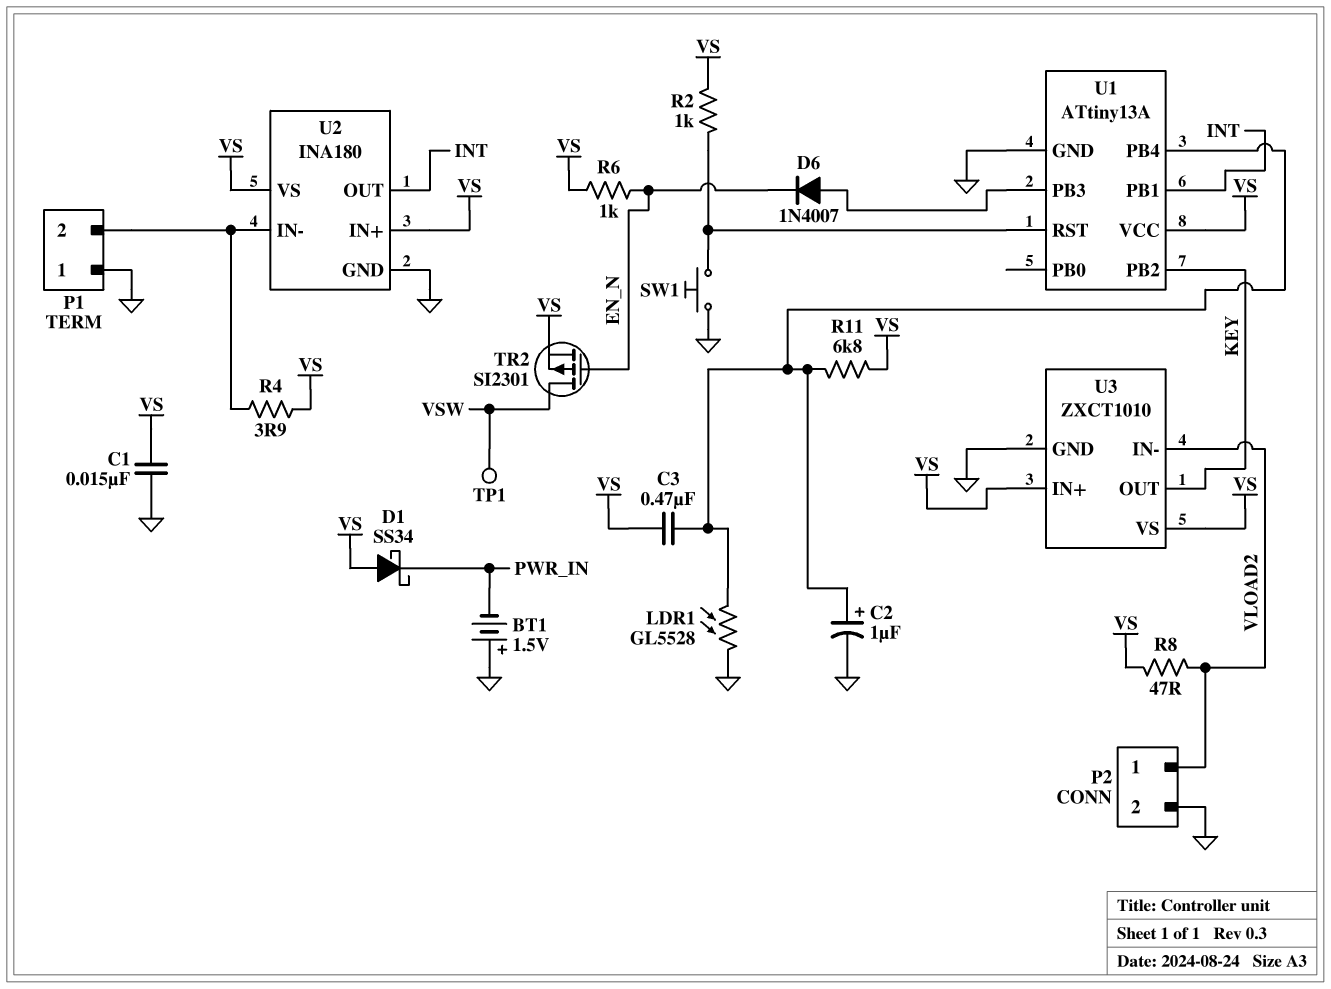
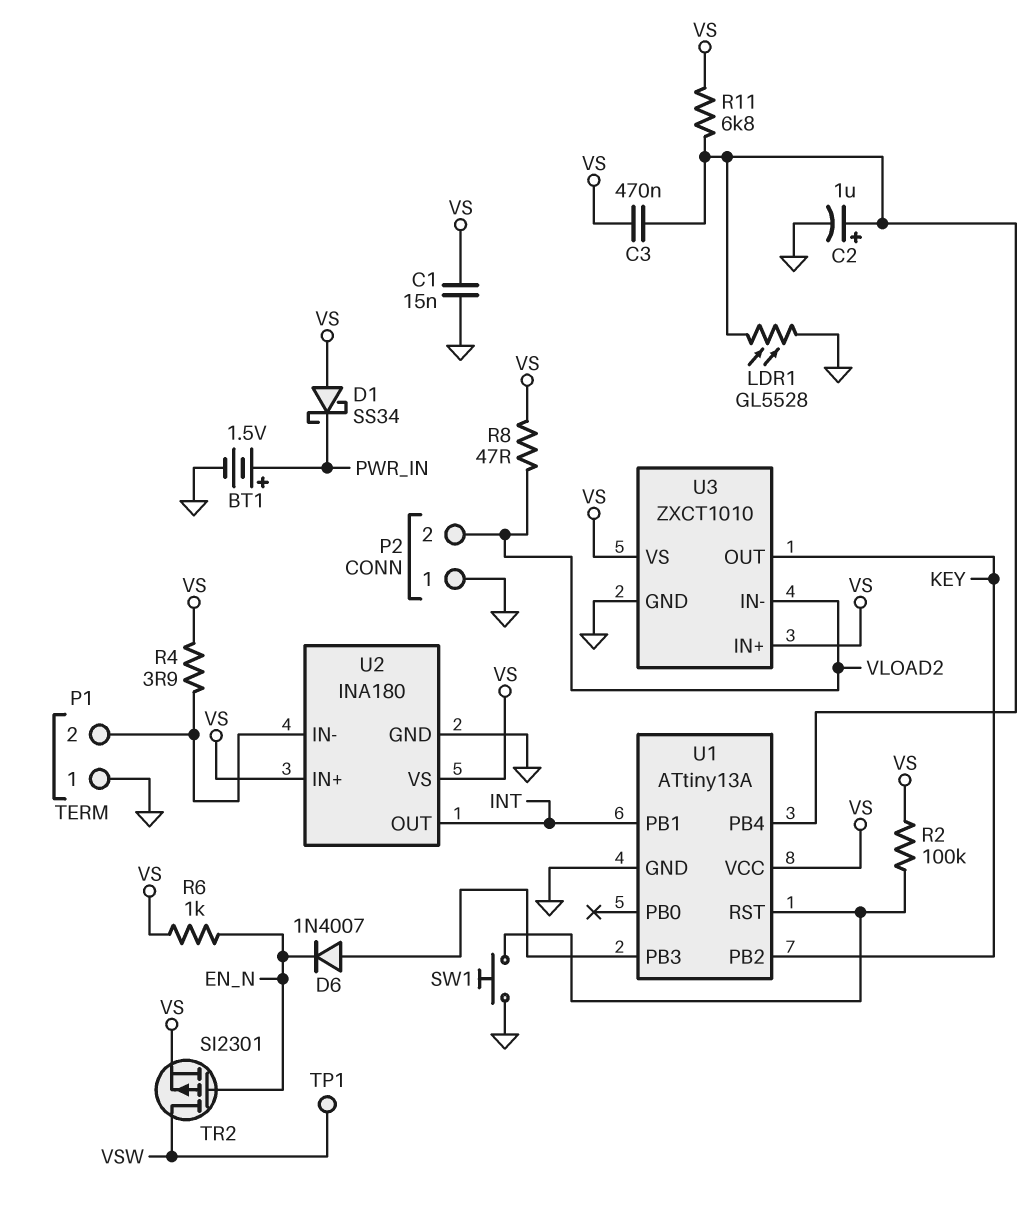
BT1: 1.5V (plus GND, minus PWR_IN) -> 1.5V (plus PWR_IN, minus GND)
P2 pin 1: VLOAD2 -> GND
P2 pin 2: GND -> VLOAD2
R2: 1k (U1/RST, VS) -> 100k (U1/RST, VS)

